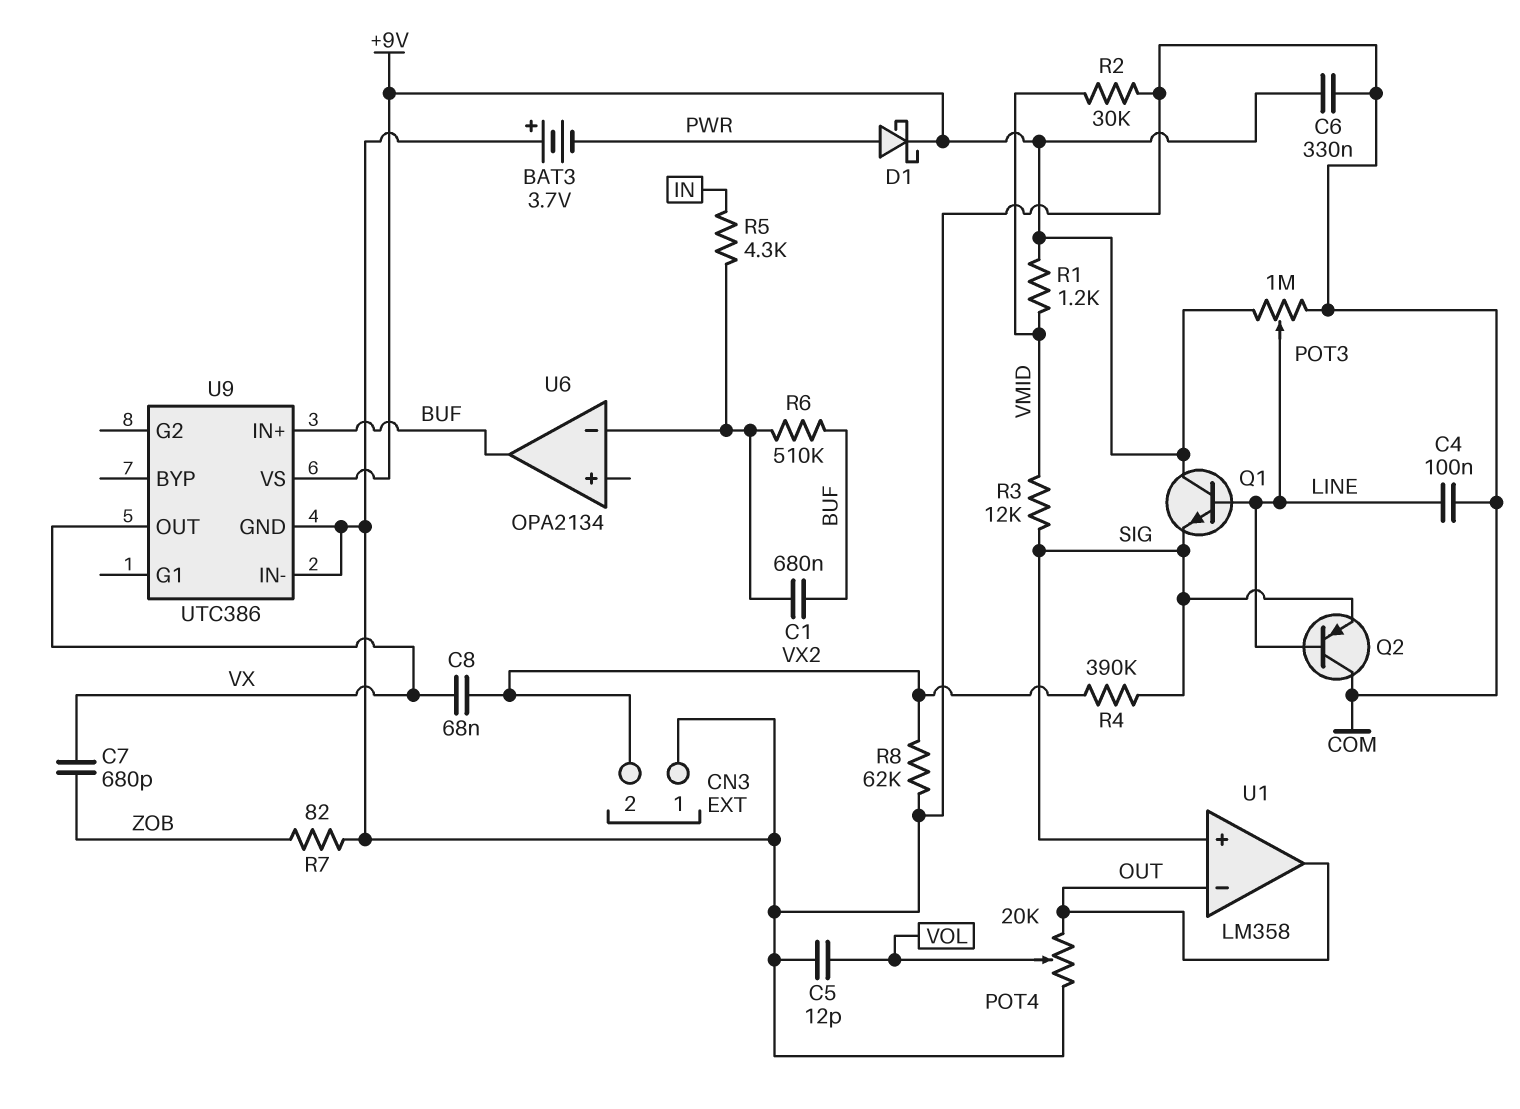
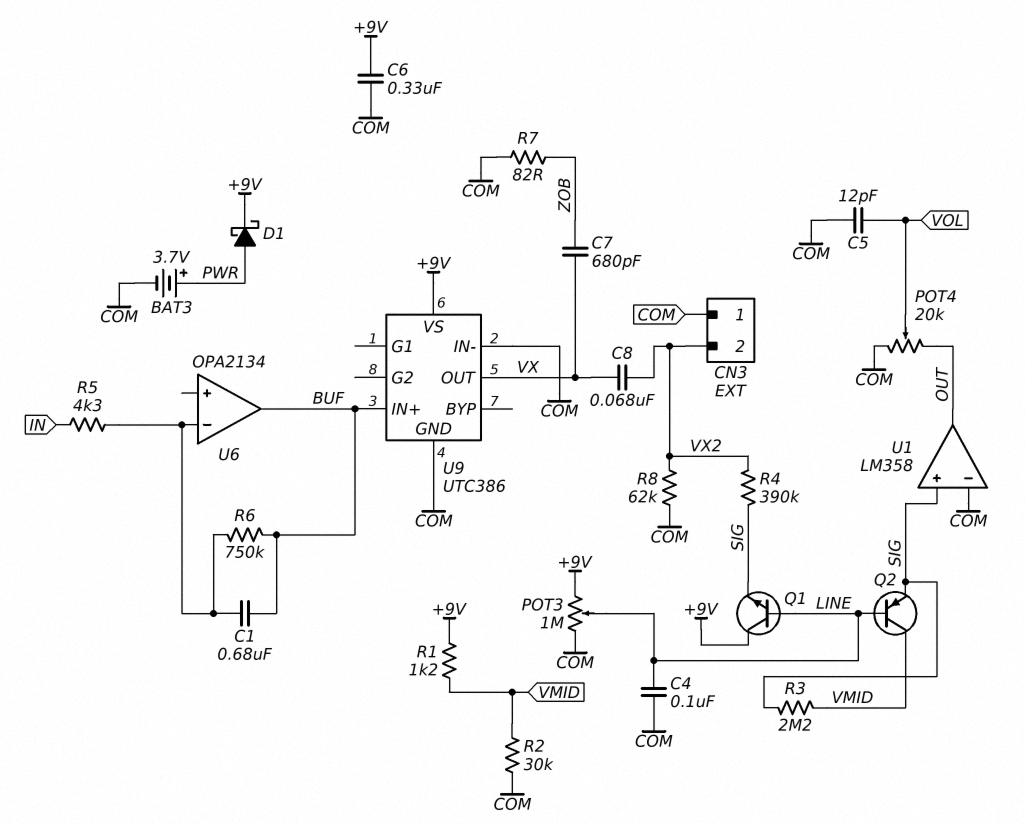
BAT3: 3.7V (plus COM, minus PWR) -> 3.7V (plus PWR, minus COM)
Q2: PNP (B LINE, C COM, E SIG) -> PNP (B LINE, C VMID, E SIG)
R3: 12k (SIG, VMID) -> 2.2M (SIG, VMID)
R6: 510k (BUF, U6/in-) -> 750k (BUF, U6/in-)
U1 pin in-: OUT -> COM

